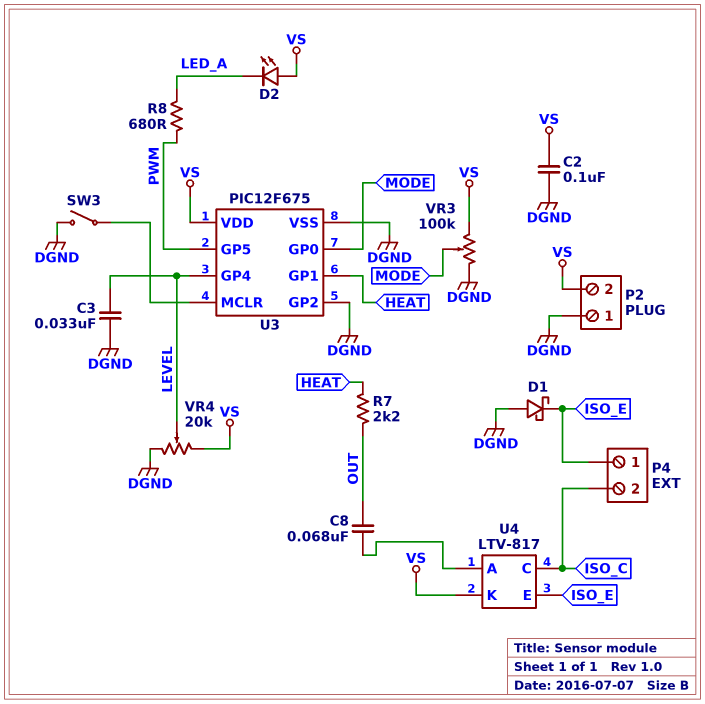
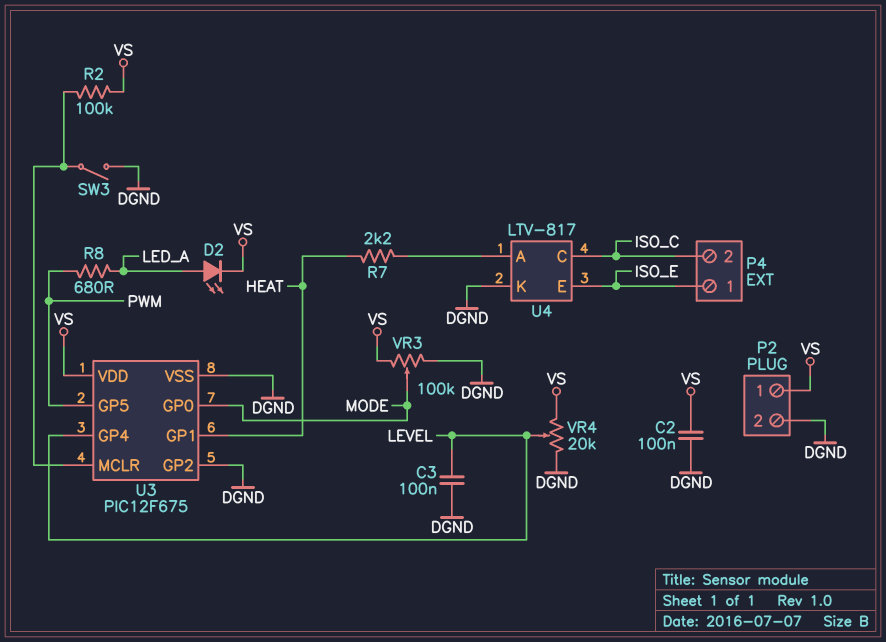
C3: 33nF (DGND, LEVEL) -> 100nF (DGND, LEVEL)
C8: 68nF (OUT, U4/A) -> none
D1: schottky (A DGND, K ISO_E) -> none
D2: LED (A VS, K LED_A) -> LED (A LED_A, K VS)
P2 pin 1: DGND -> VS
P2 pin 2: VS -> DGND
R2: none -> 100k (U3/MCLR, VS)
R7: 2.2k (HEAT, OUT) -> 2.2k (HEAT, U4/A)
U4 pin K: VS -> DGND

